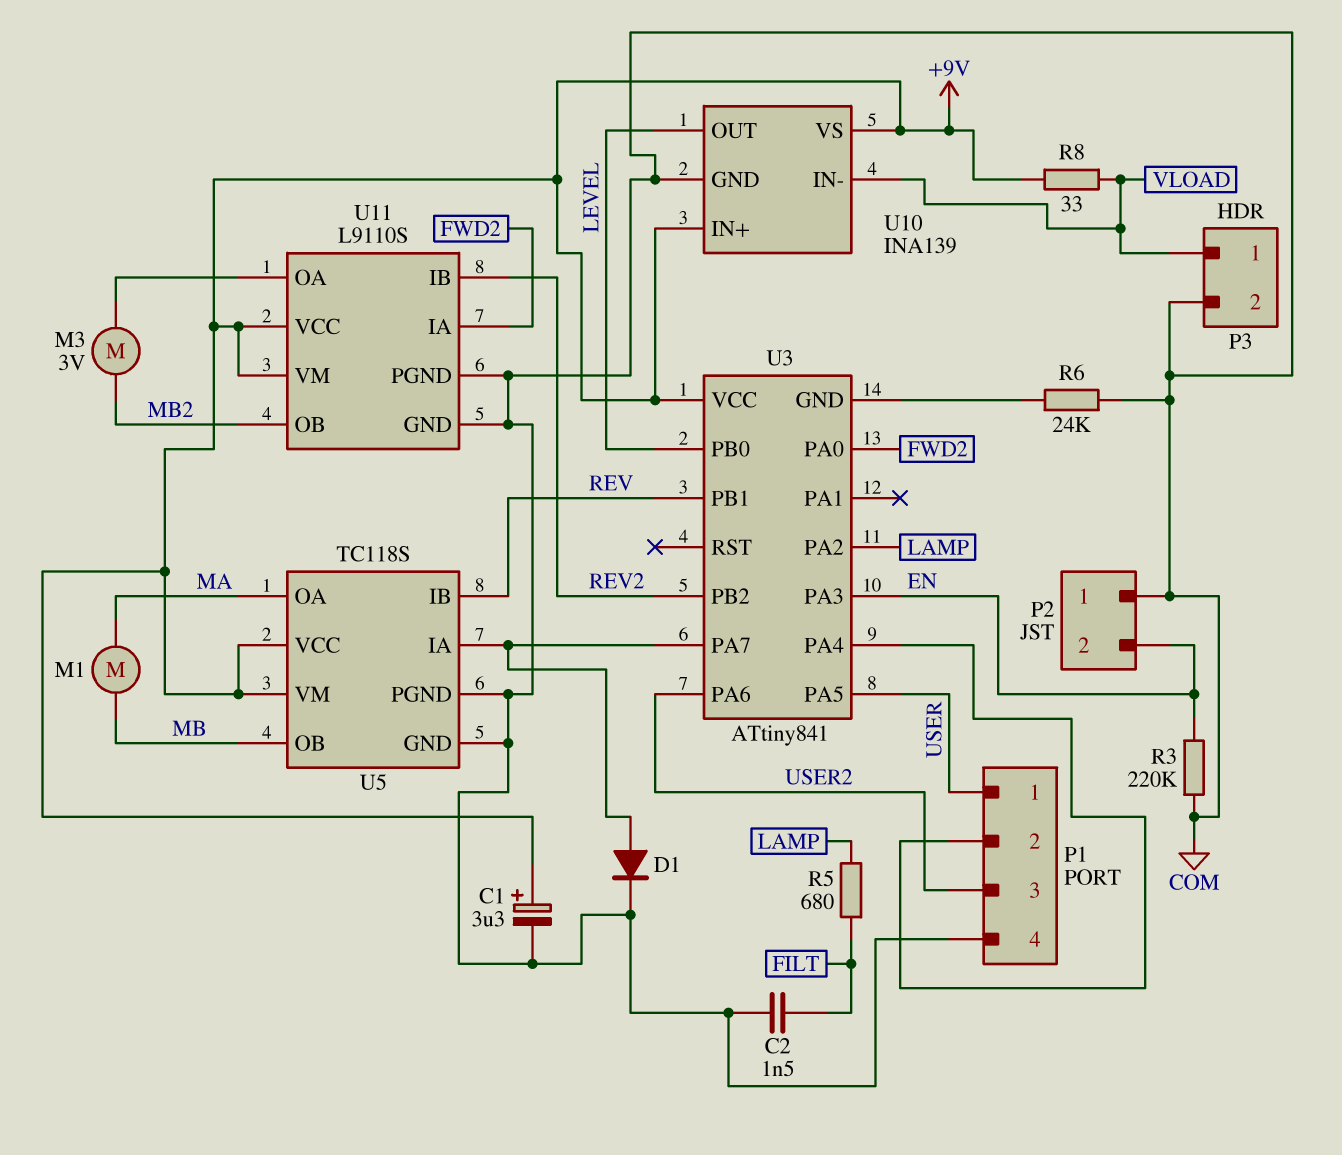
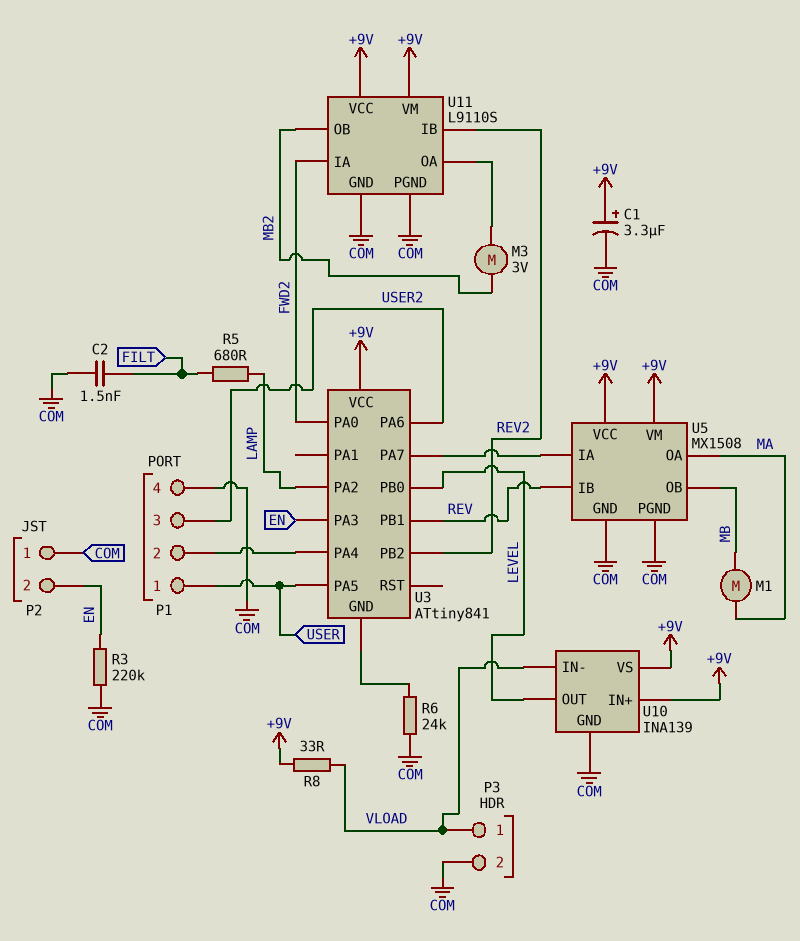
D1: diode (A U3/PA7, K COM) -> none
U5: TC118S -> MX1508

